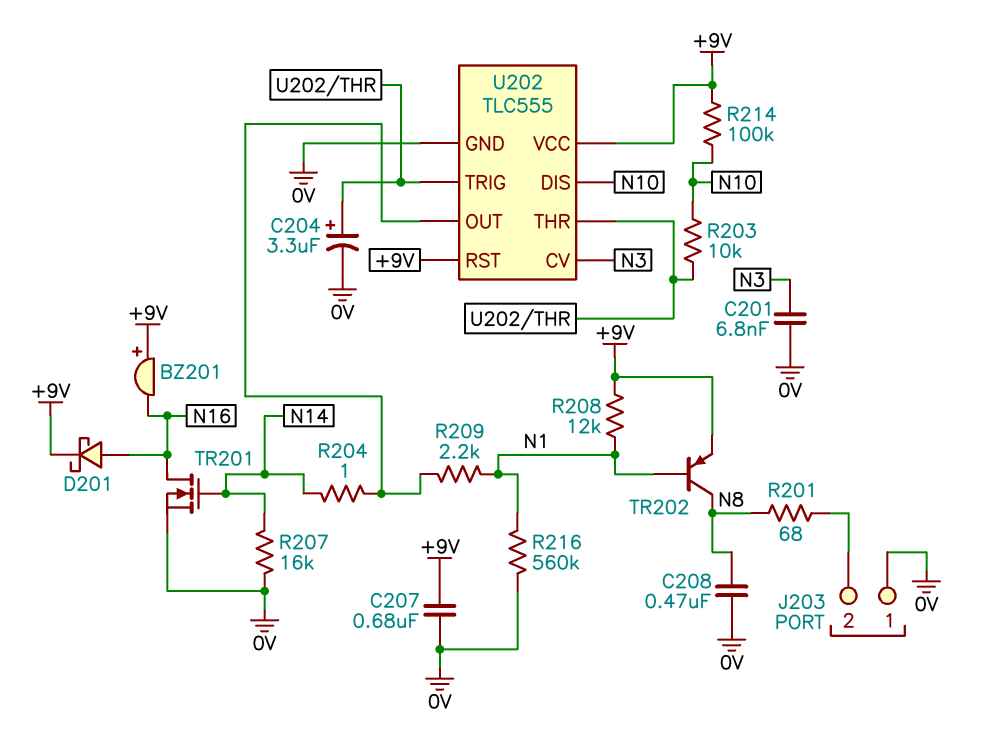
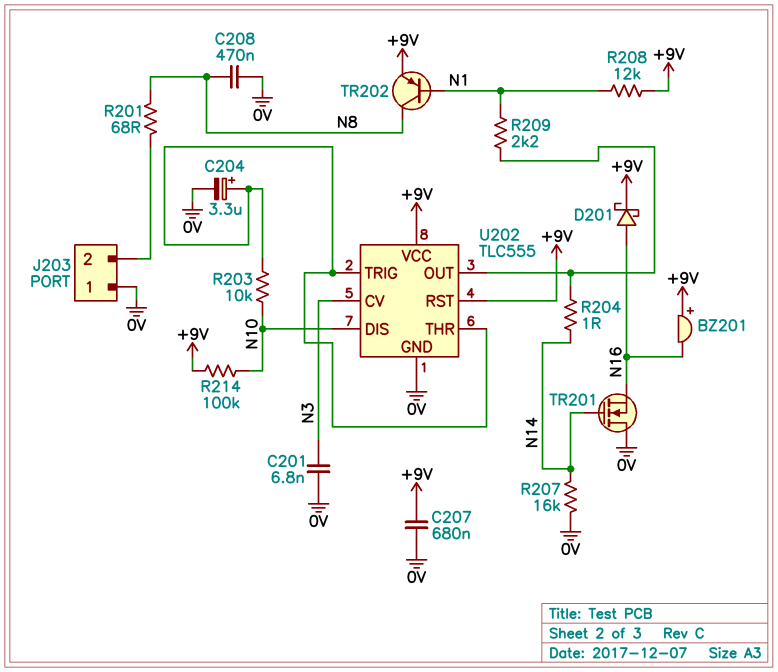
R216: 560k (0V, N1) -> none
TR201: NMOS (G N14, D N16, S 0V) -> NMOS (G N14, D 0V, S N16)

